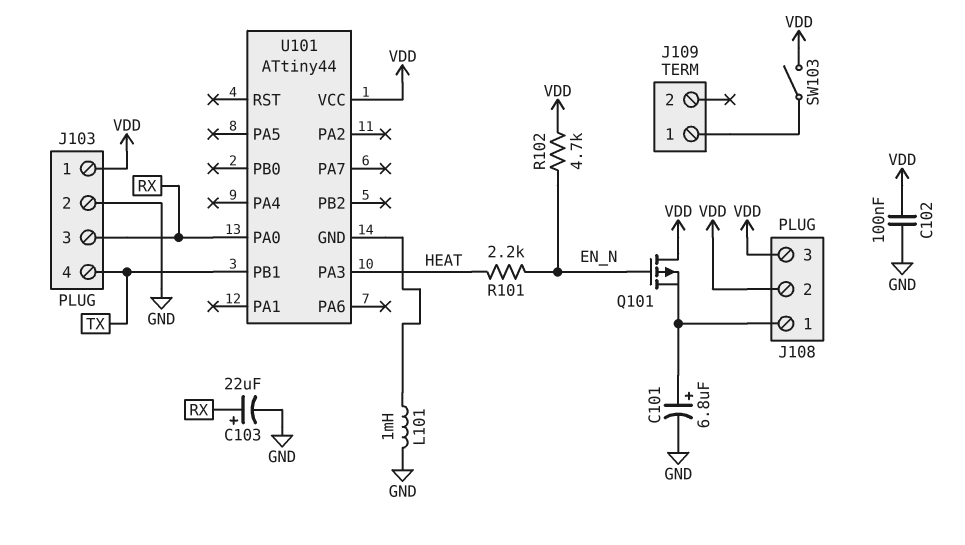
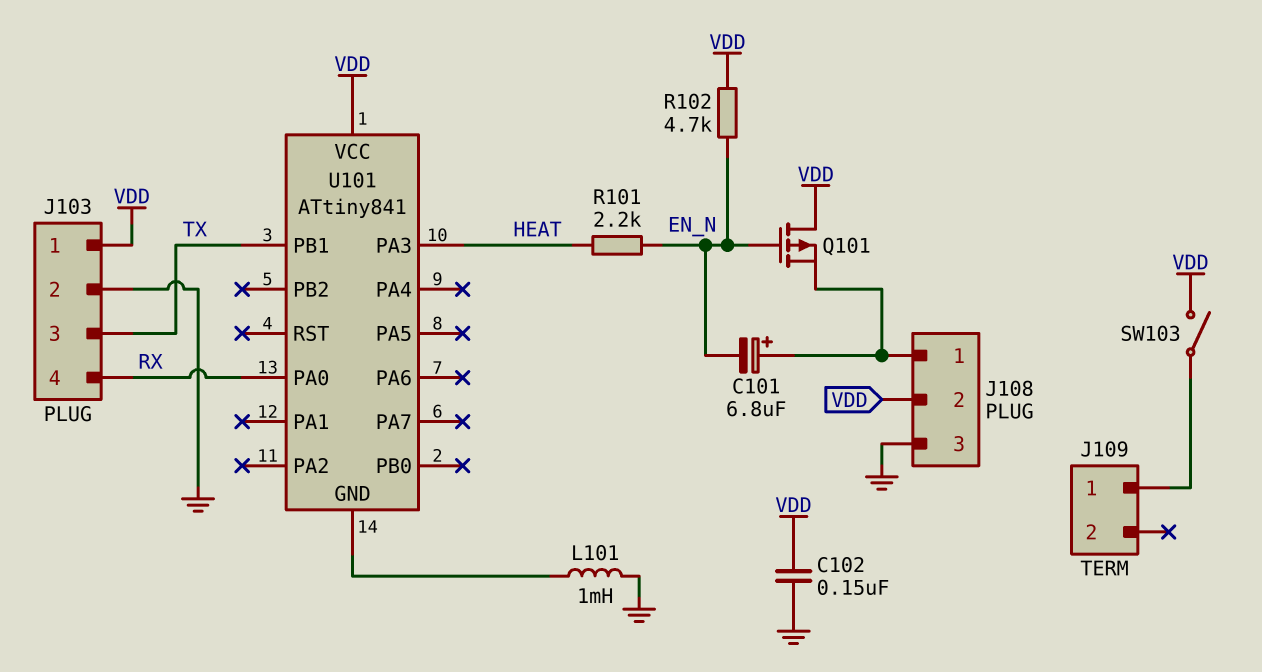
C101: 6.8uF (plus J108/1, minus GND) -> 6.8uF (plus J108/1, minus EN_N)
C102: 100nF (GND, VDD) -> 150nF (GND, VDD)
C103: 22uF (plus RX, minus GND) -> none
J103 pin 3: RX -> TX
J103 pin 4: TX -> RX
J108 pin 3: VDD -> GND
U101: ATtiny44 -> ATtiny841

